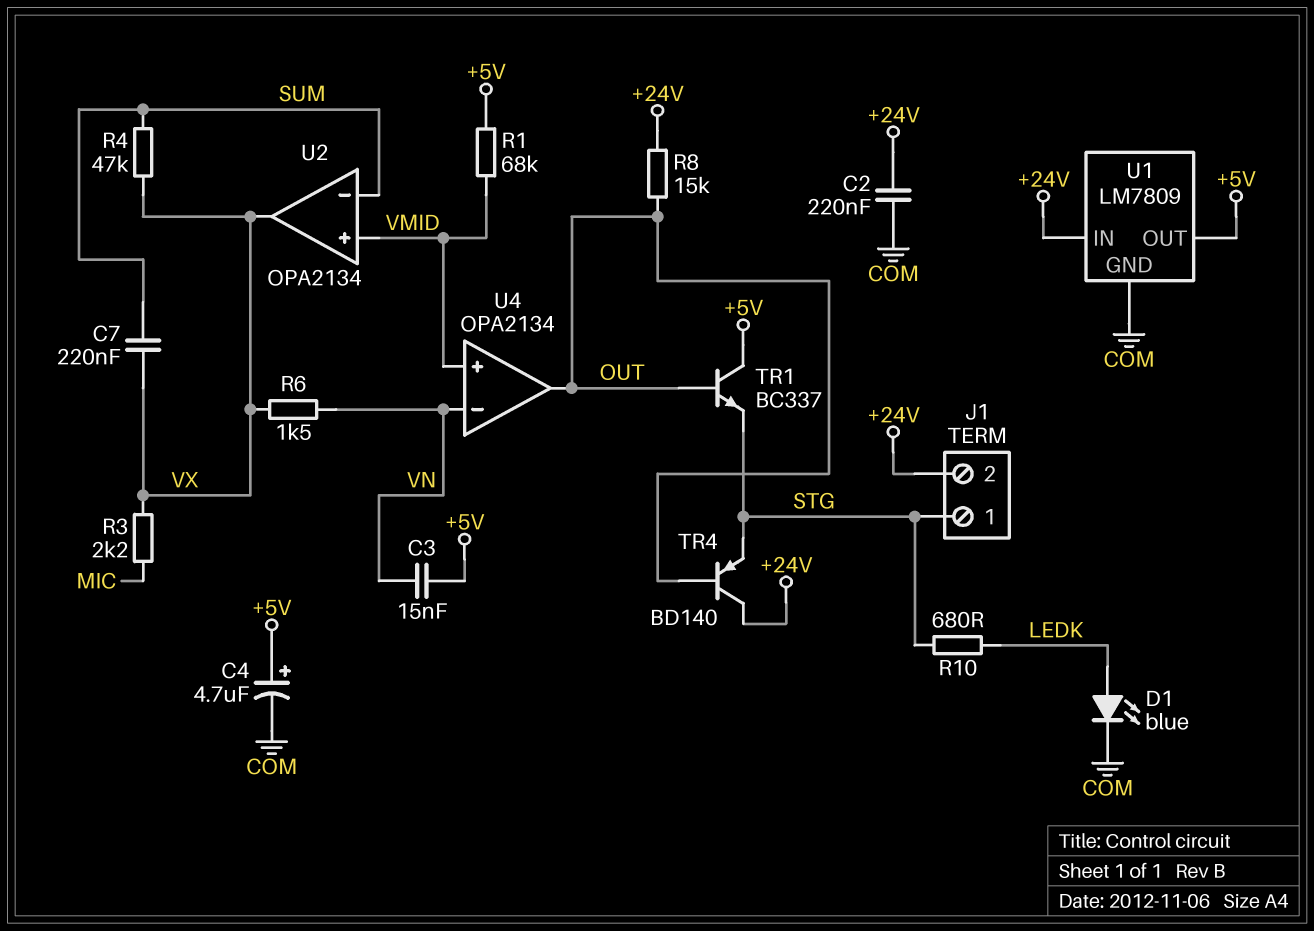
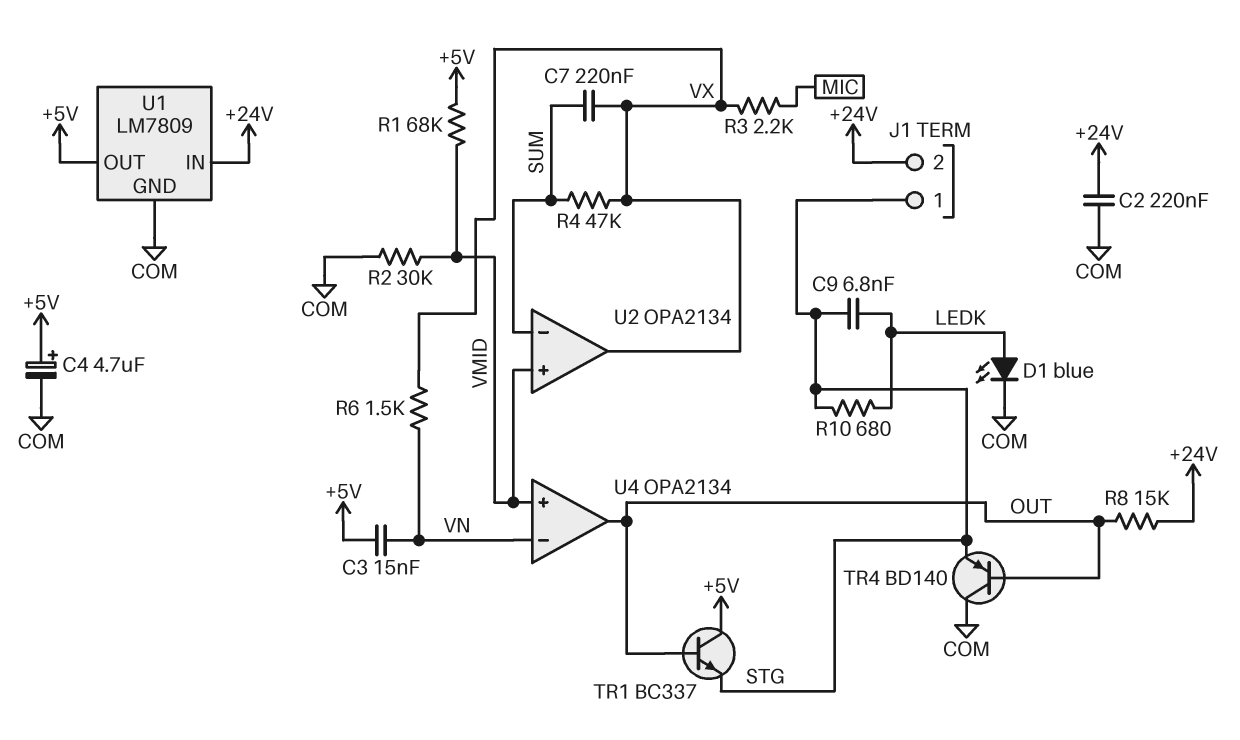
C9: none -> 6.8nF (LEDK, STG)
R2: none -> 30k (COM, VMID)
TR4: PNP BD140 (B OUT, C +24V, E STG) -> PNP BD140 (B OUT, C COM, E STG)

